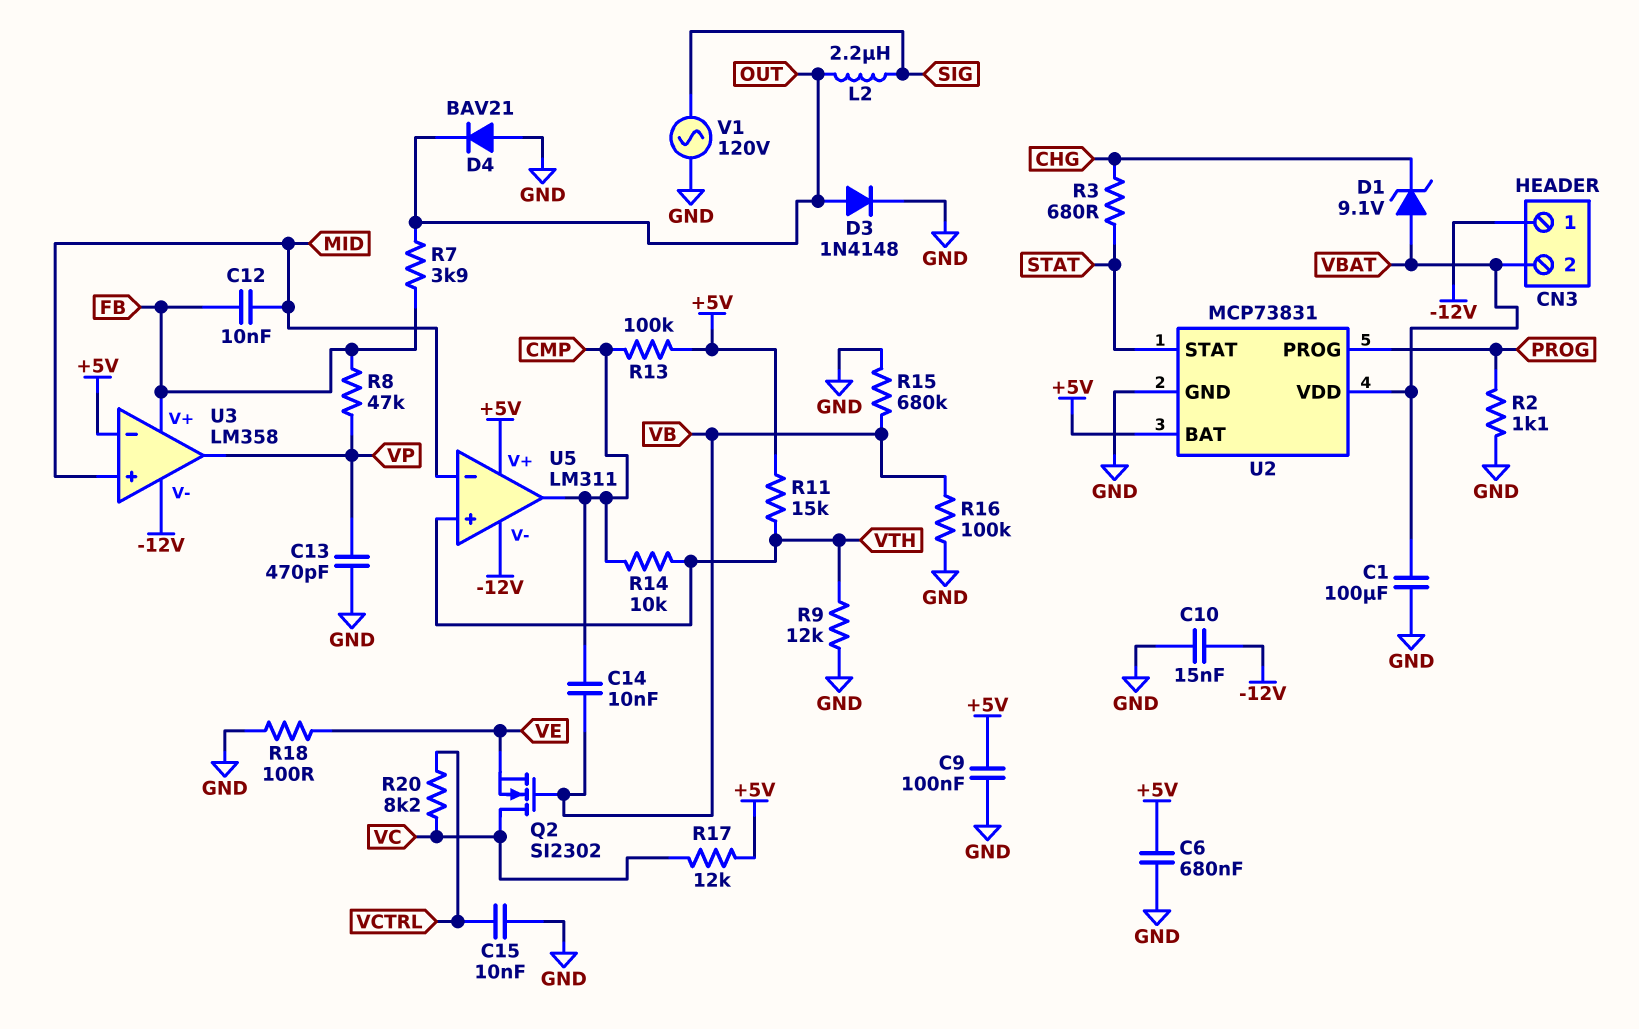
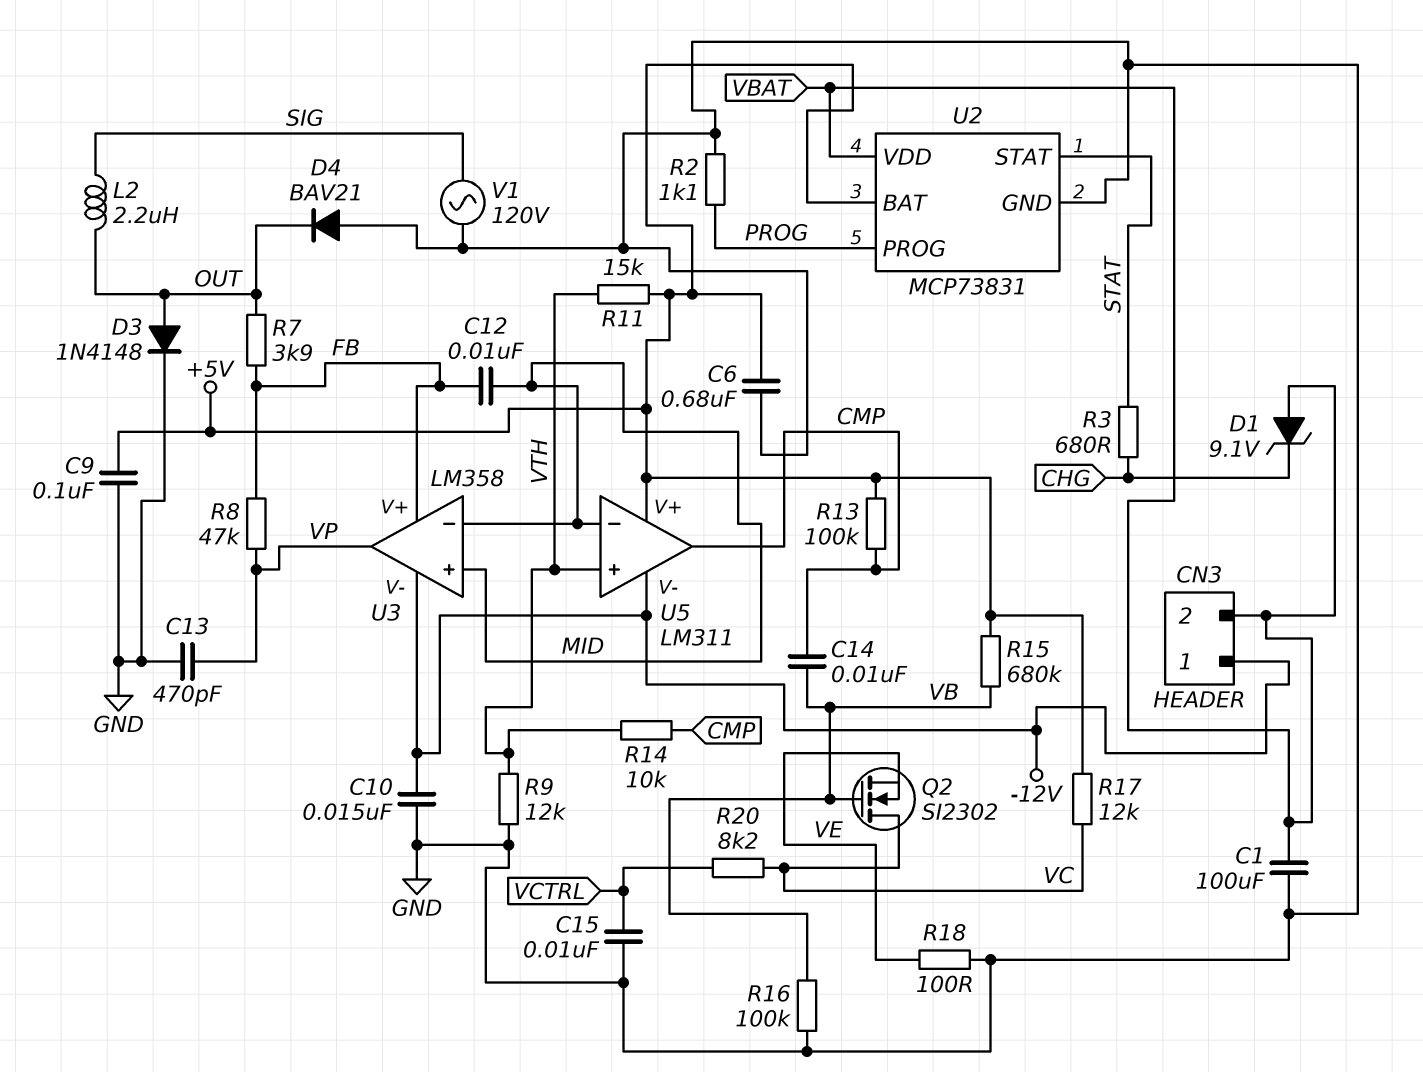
R15: 680k (GND, VB) -> 680k (+5V, VB)
U3 pin in-: +5V -> MID

